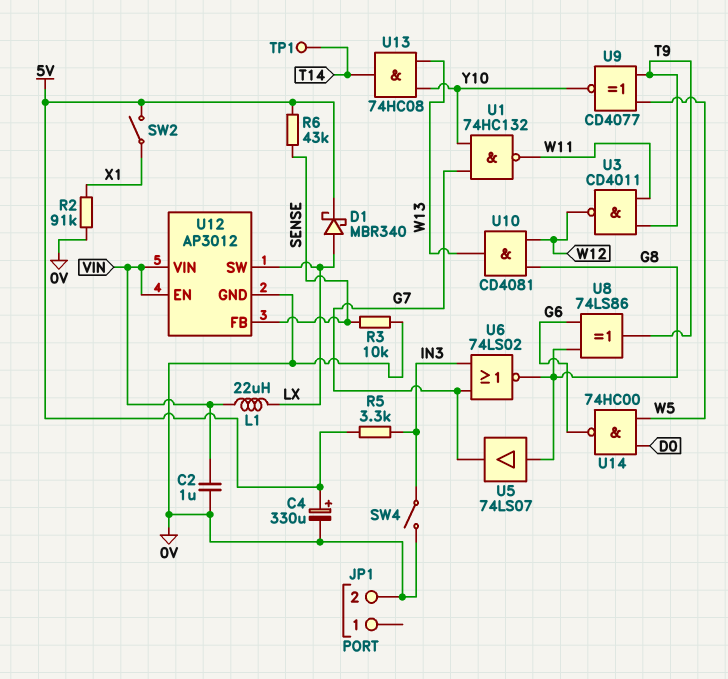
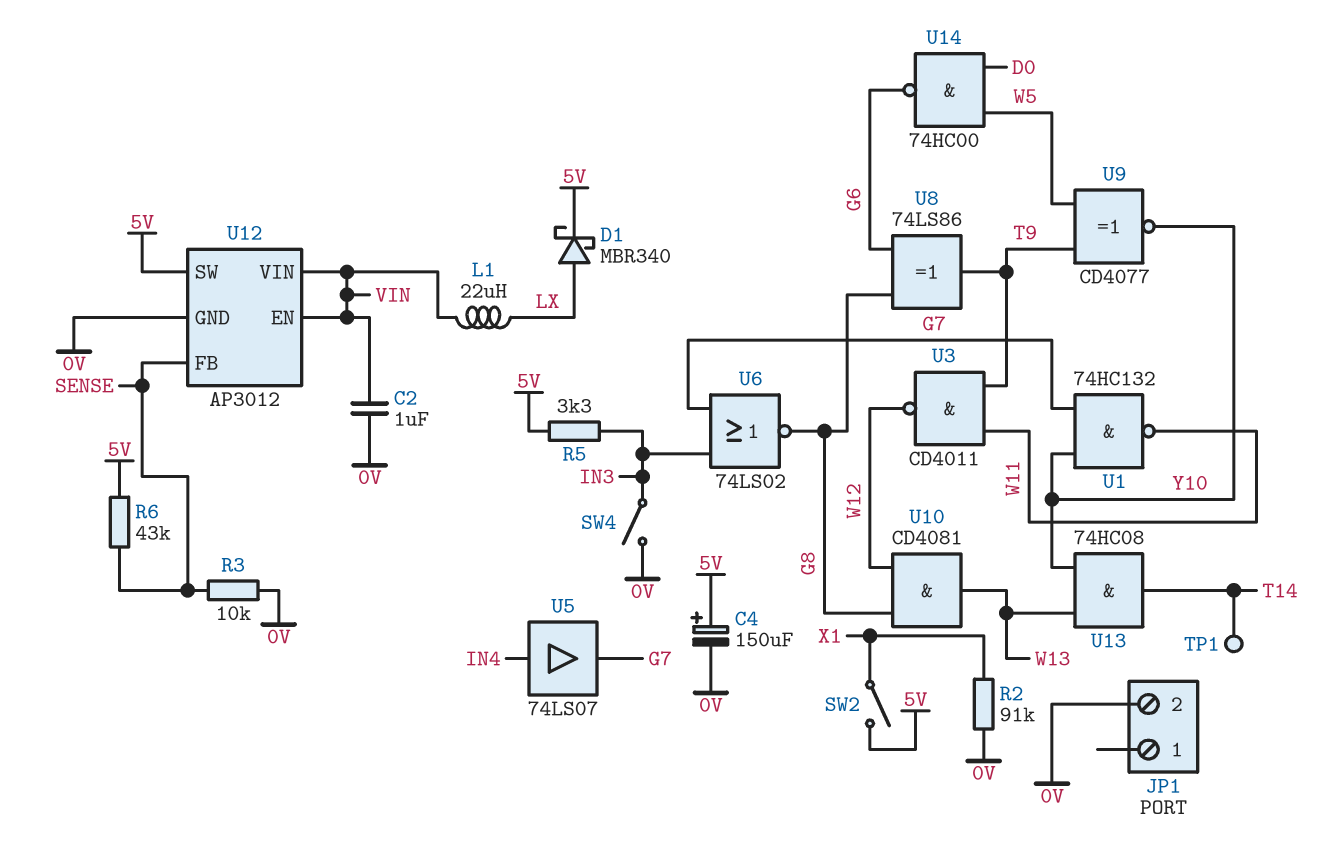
C4: 330uF (plus 5V, minus 0V) -> 150uF (plus 5V, minus 0V)
U5: buffer 74LS07 (in G8, out G7) -> buffer 74LS07 (in IN4, out G7)
U12 pin SW: LX -> 5V

